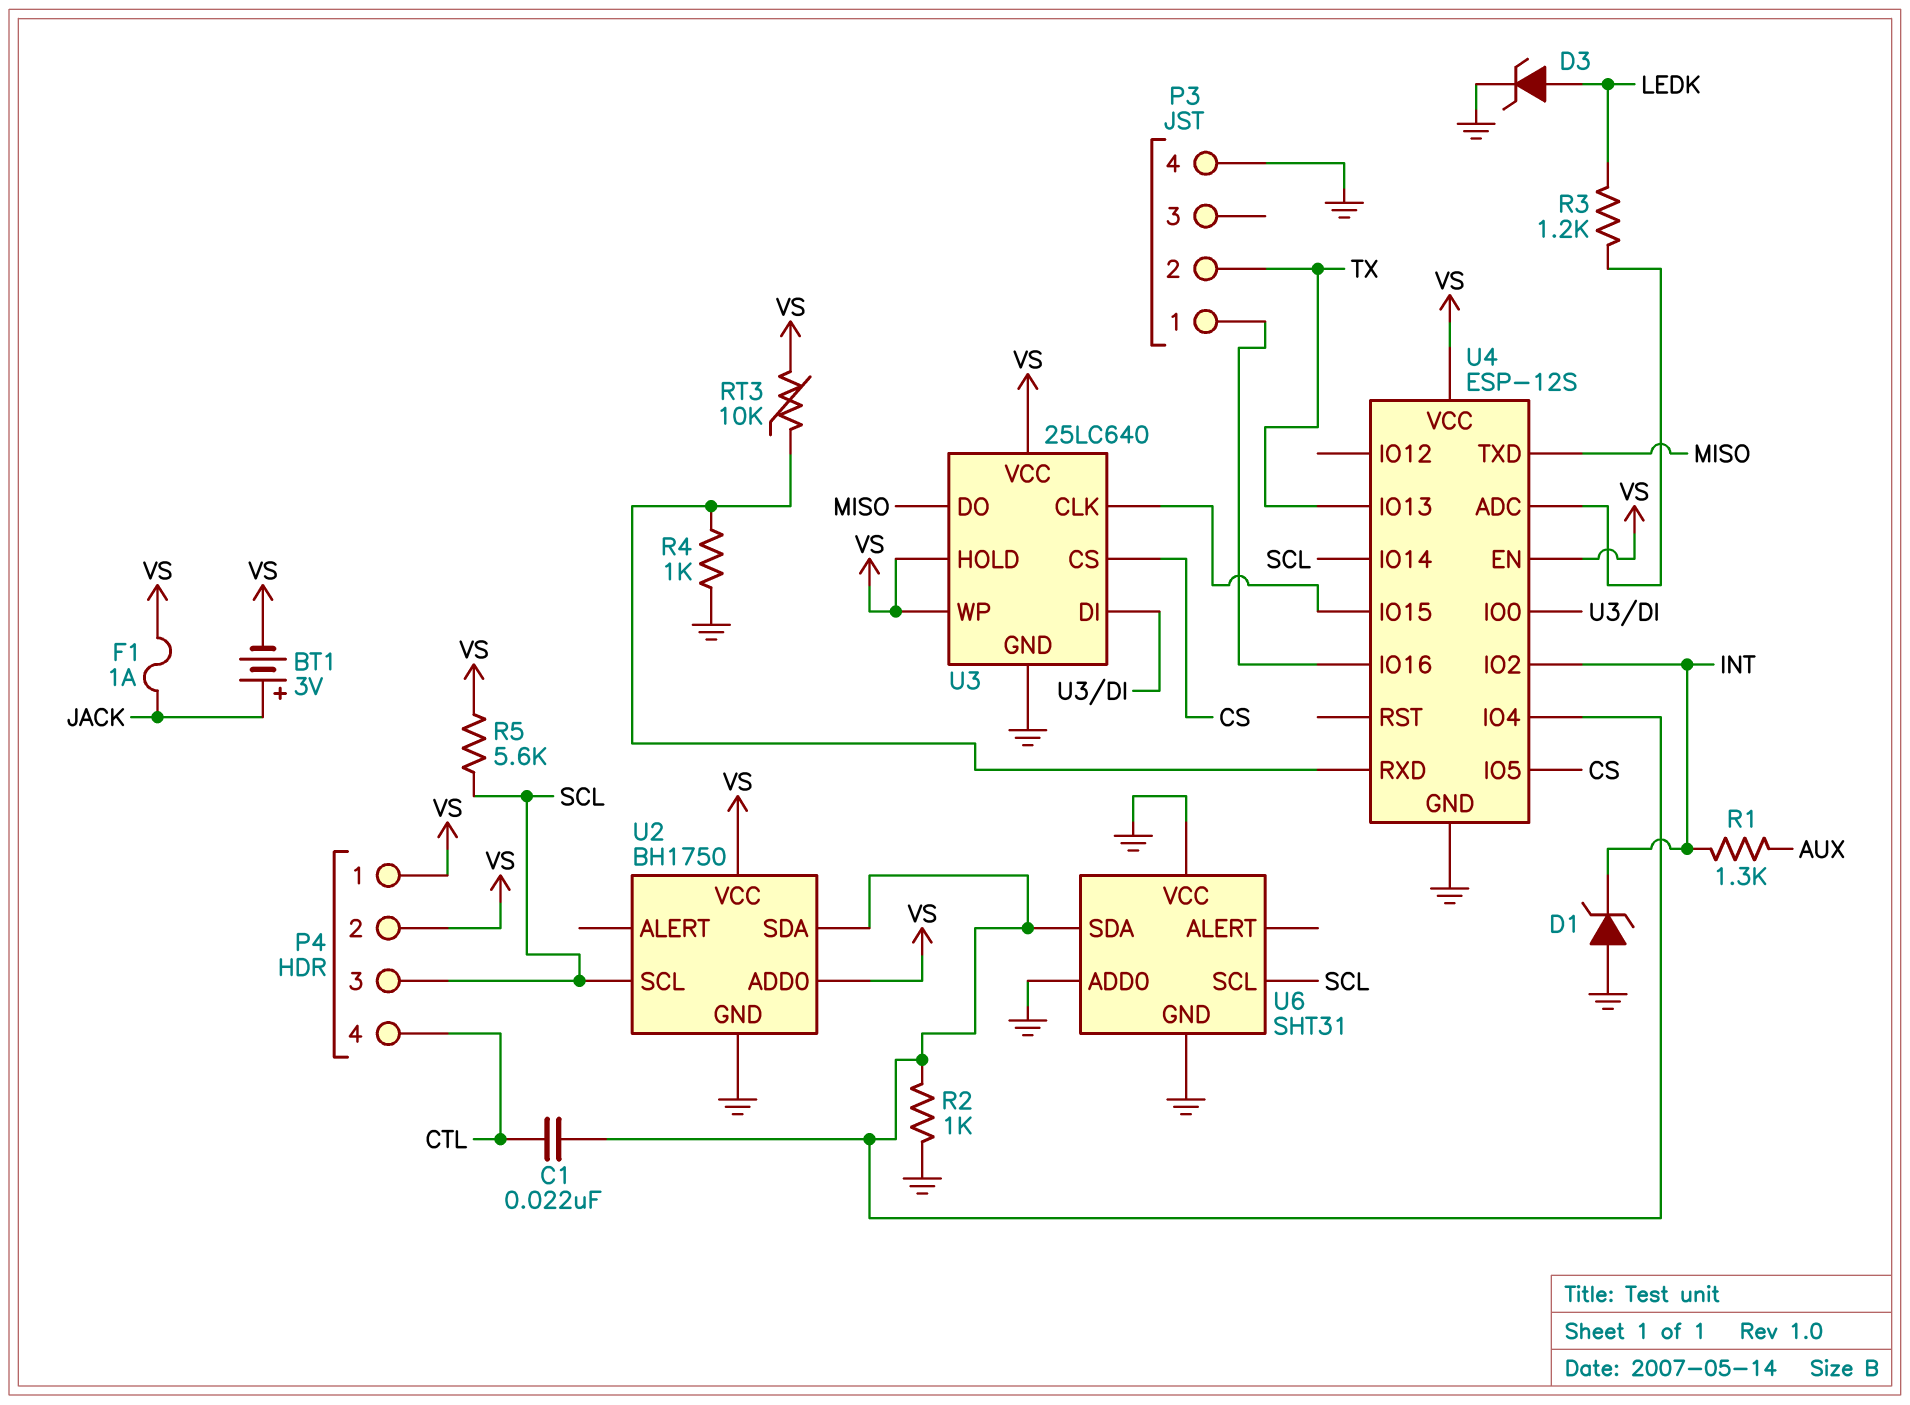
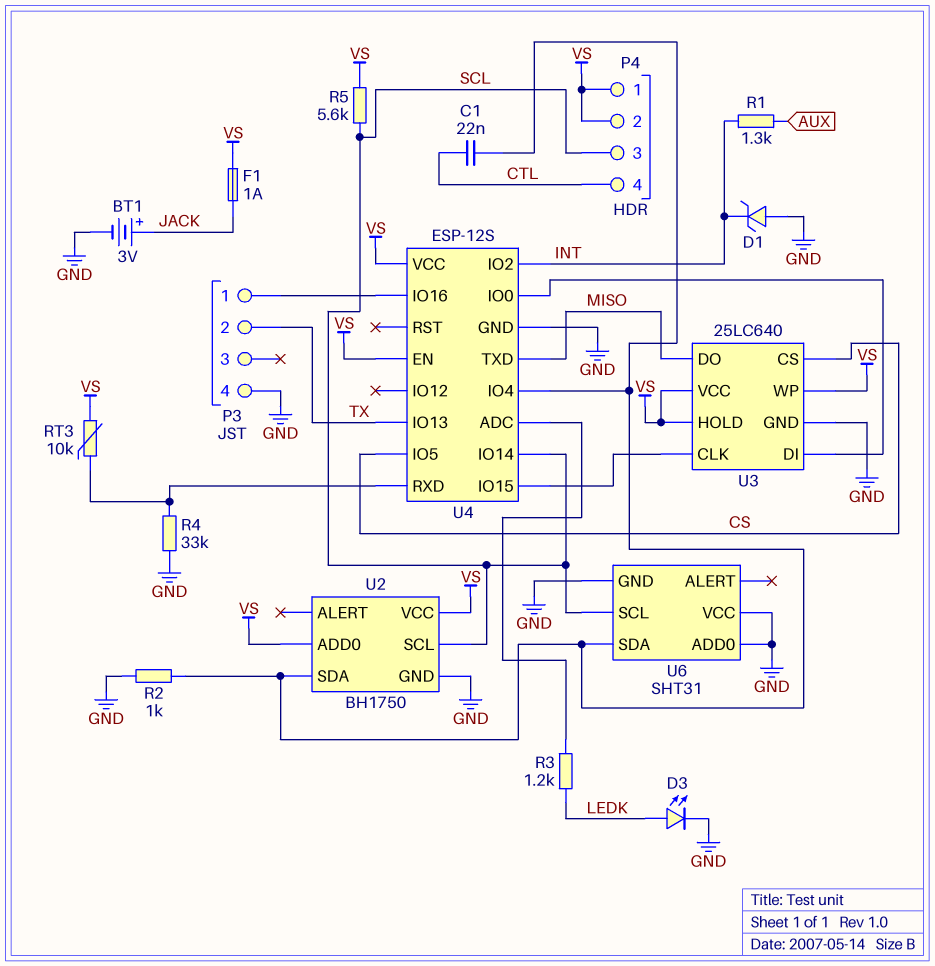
BT1: 3V (plus JACK, minus VS) -> 3V (plus JACK, minus GND)
D3: zener (A LEDK, K GND) -> LED (A LEDK, K GND)
R4: 1k (GND, U4/RXD) -> 33k (GND, U4/RXD)

